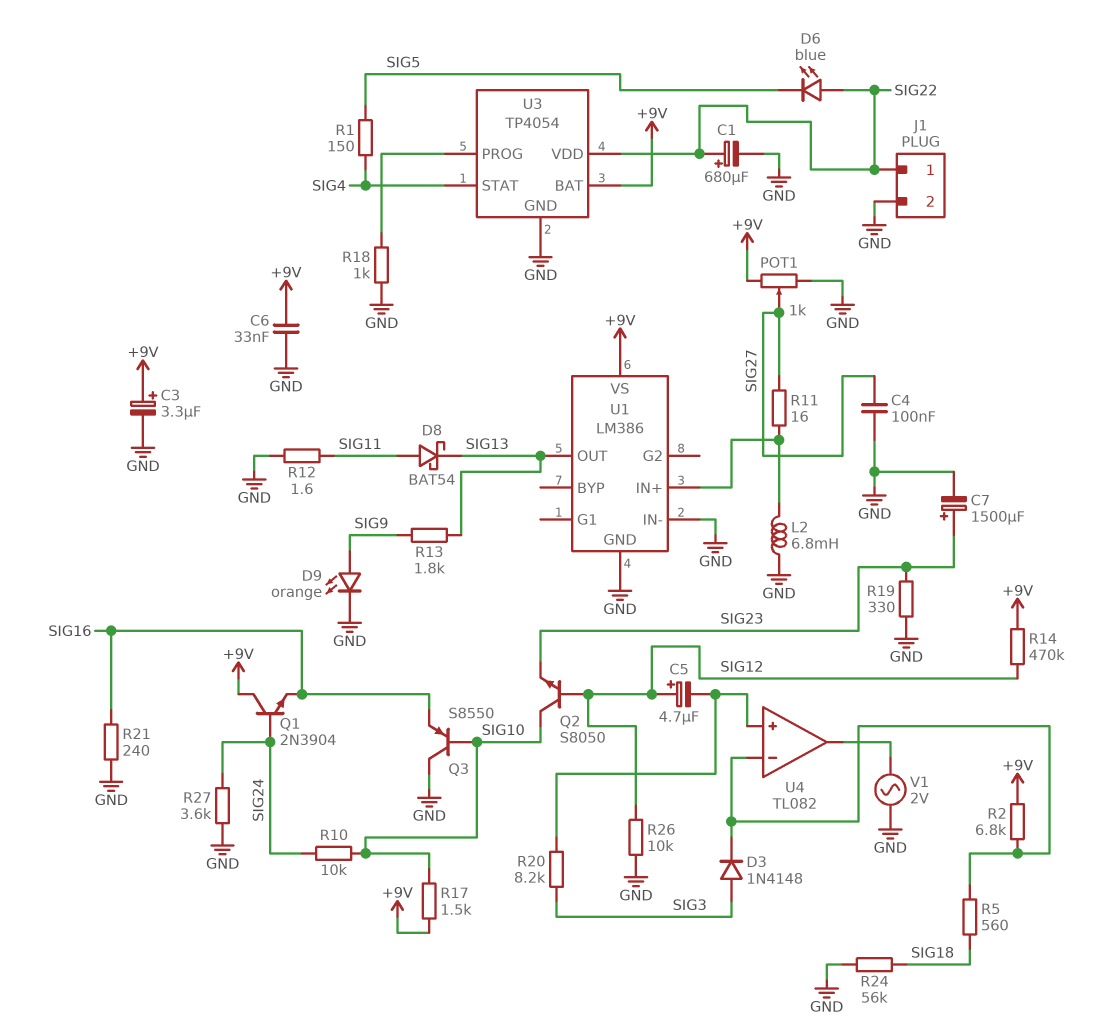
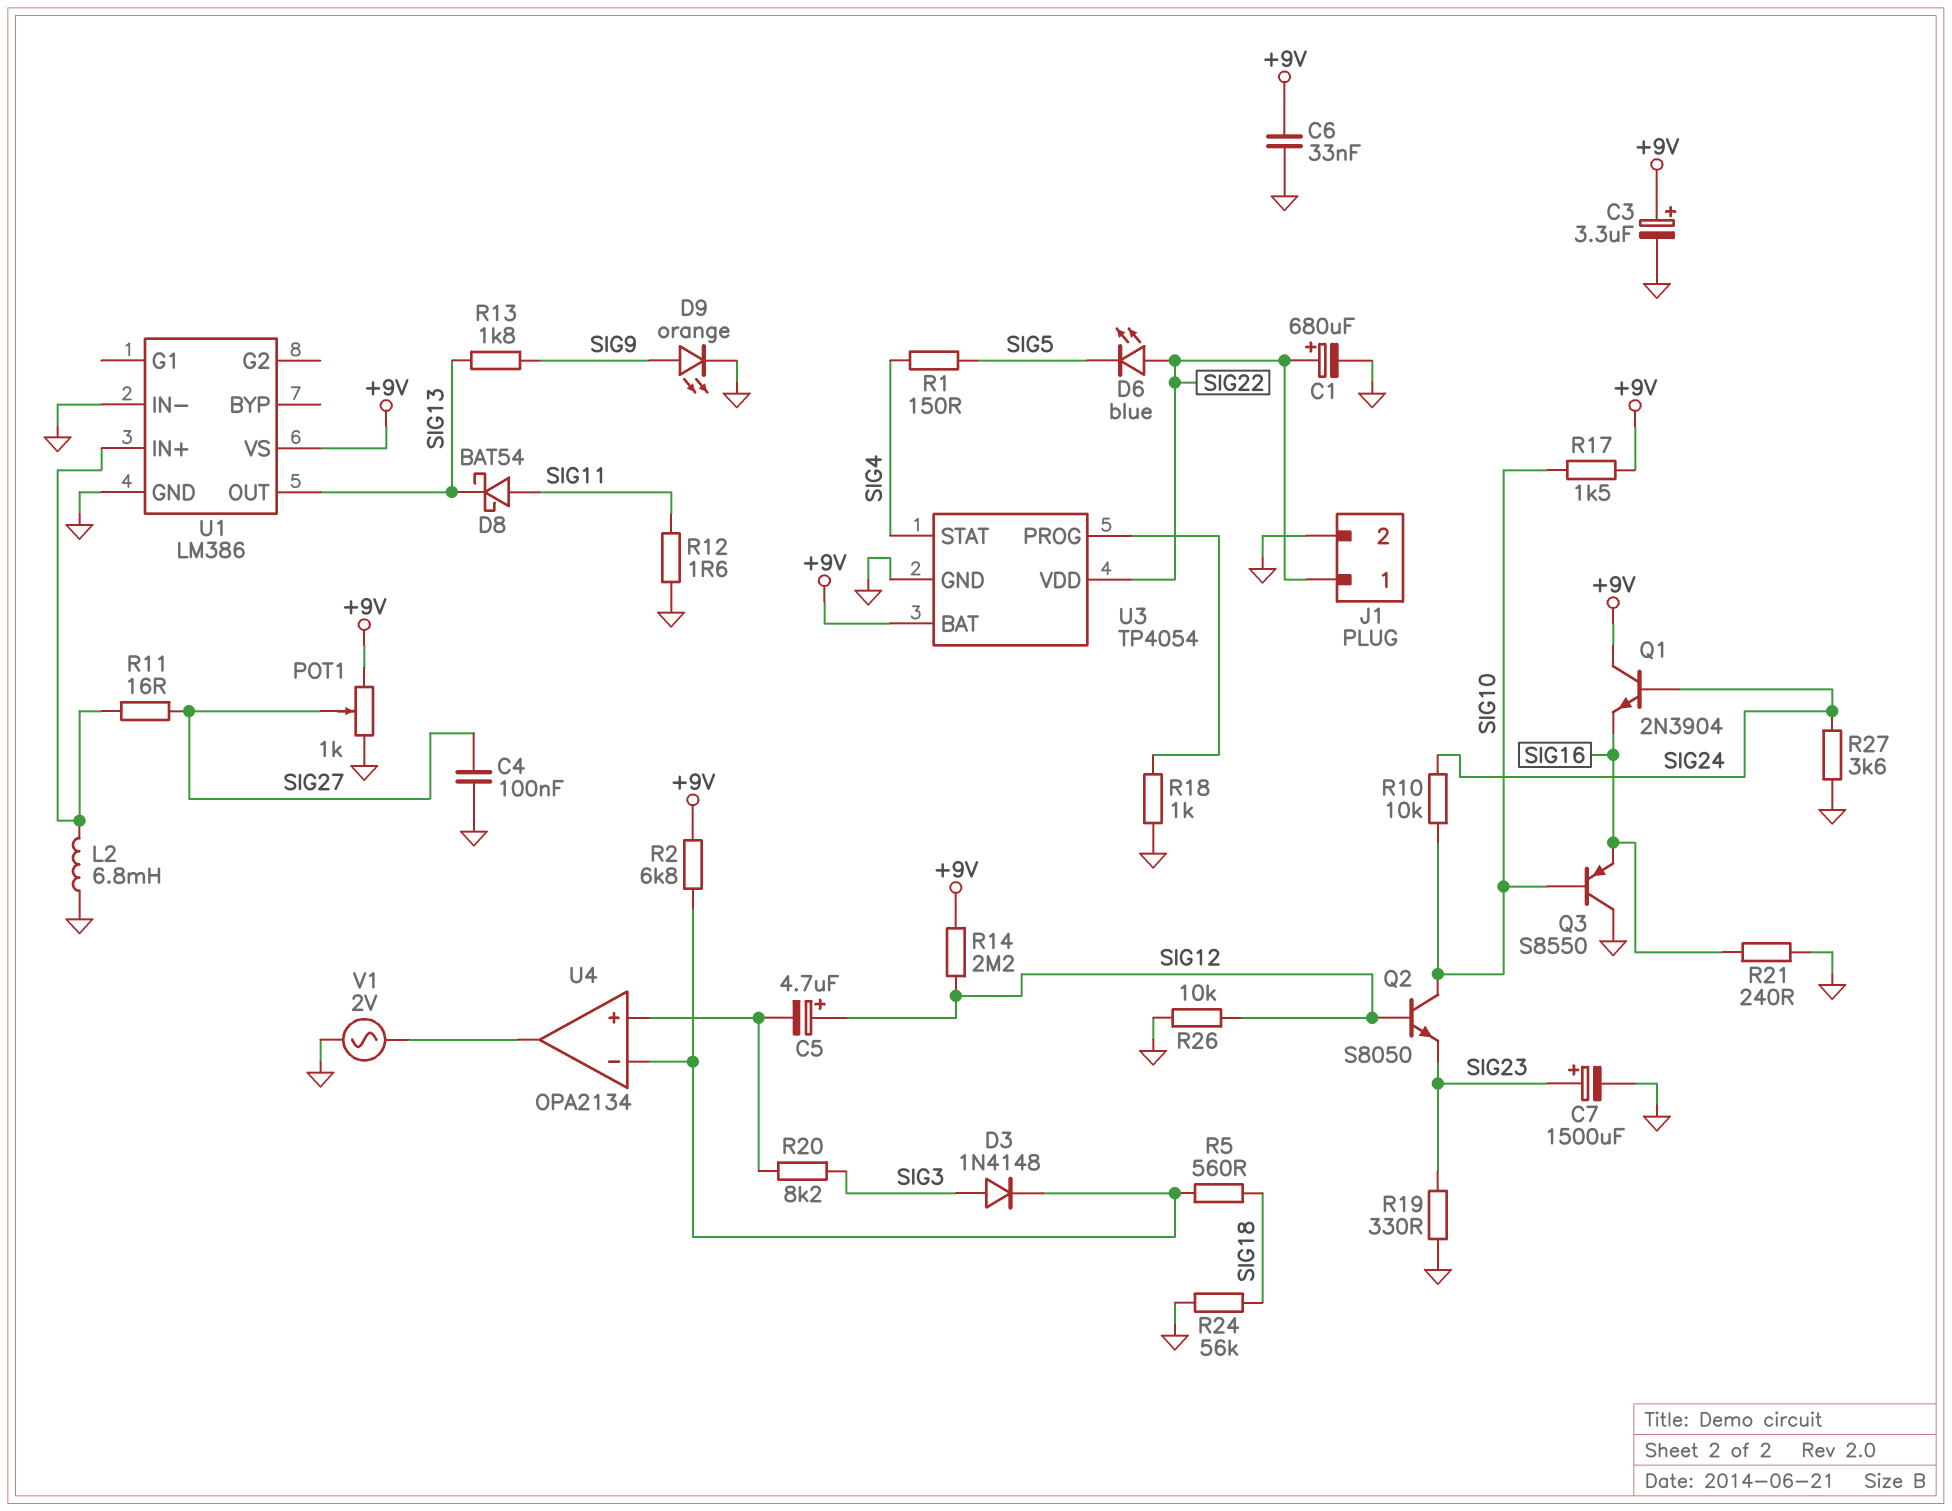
R14: 470k (+9V, SIG12) -> 2.2M (+9V, SIG12)
U4: TL082 -> OPA2134

